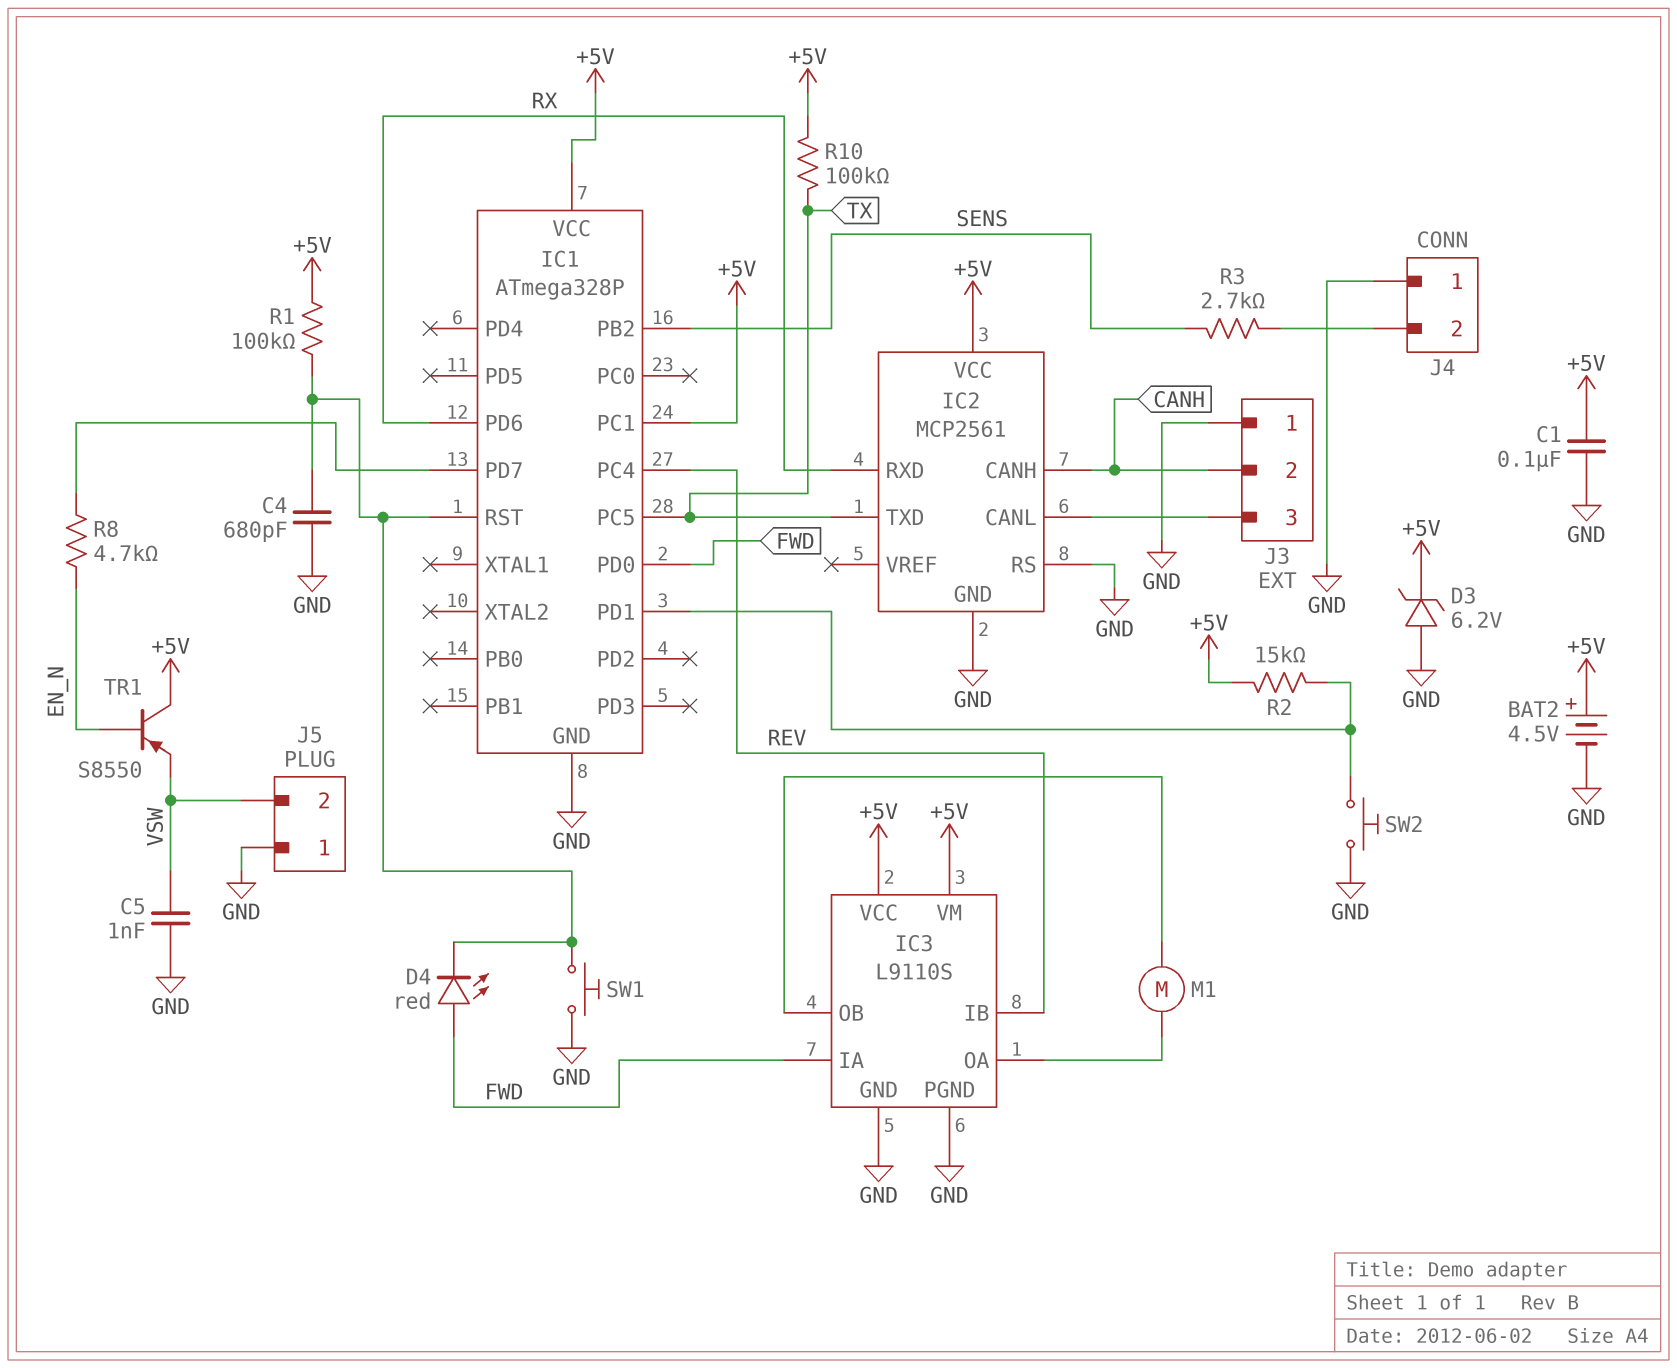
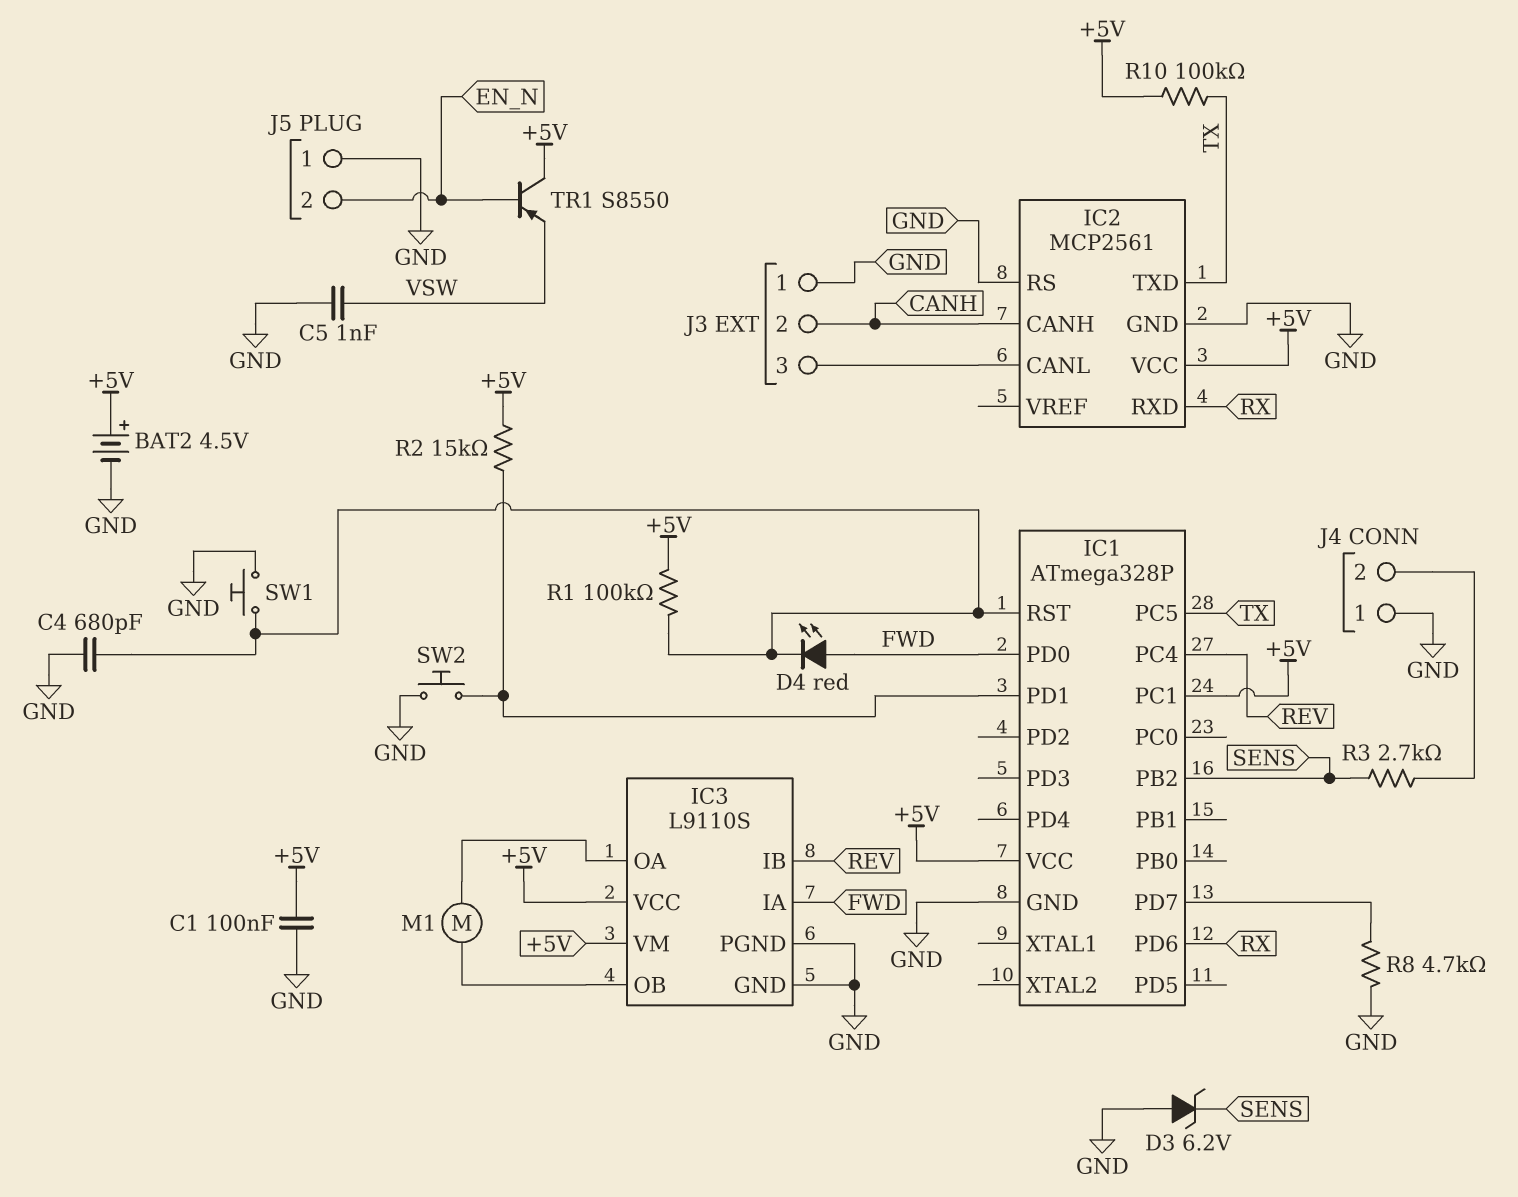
D3: zener 6.2V (A GND, K +5V) -> zener 6.2V (A GND, K SENS)
J5 pin 2: VSW -> EN_N
R8: 4.7k (EN_N, IC1/PD7) -> 4.7k (GND, IC1/PD7)

